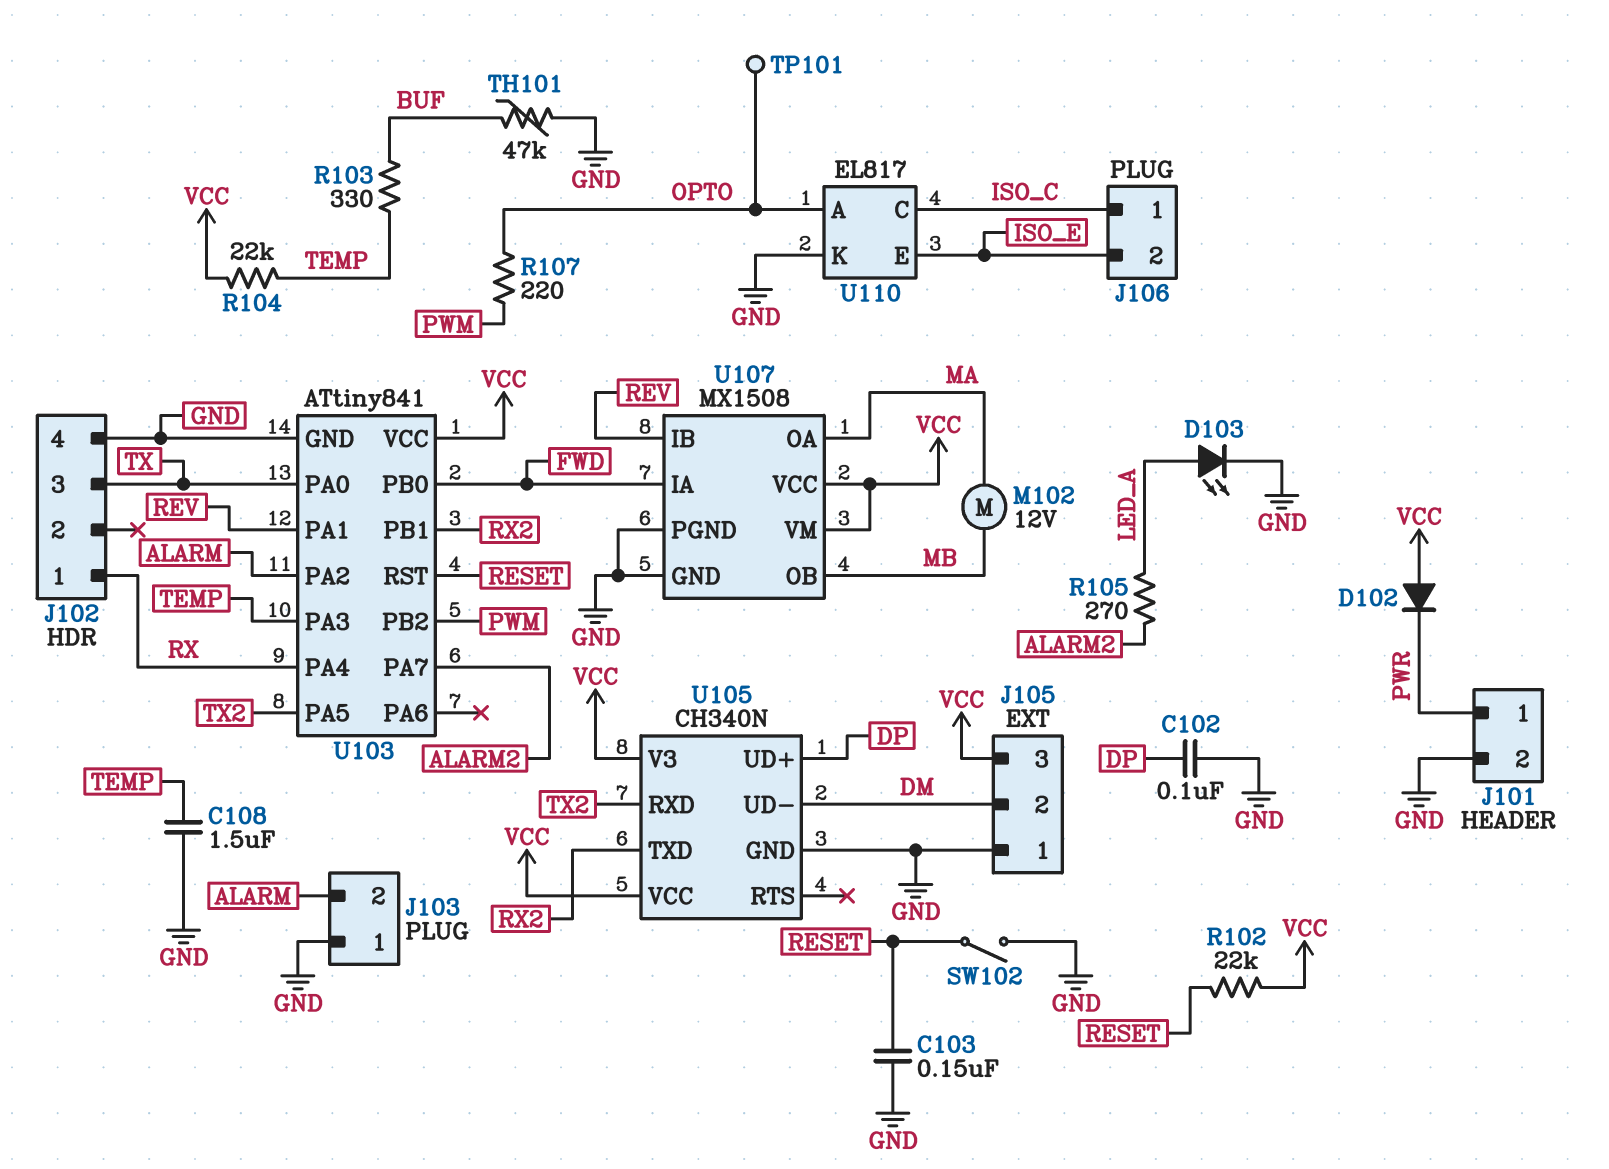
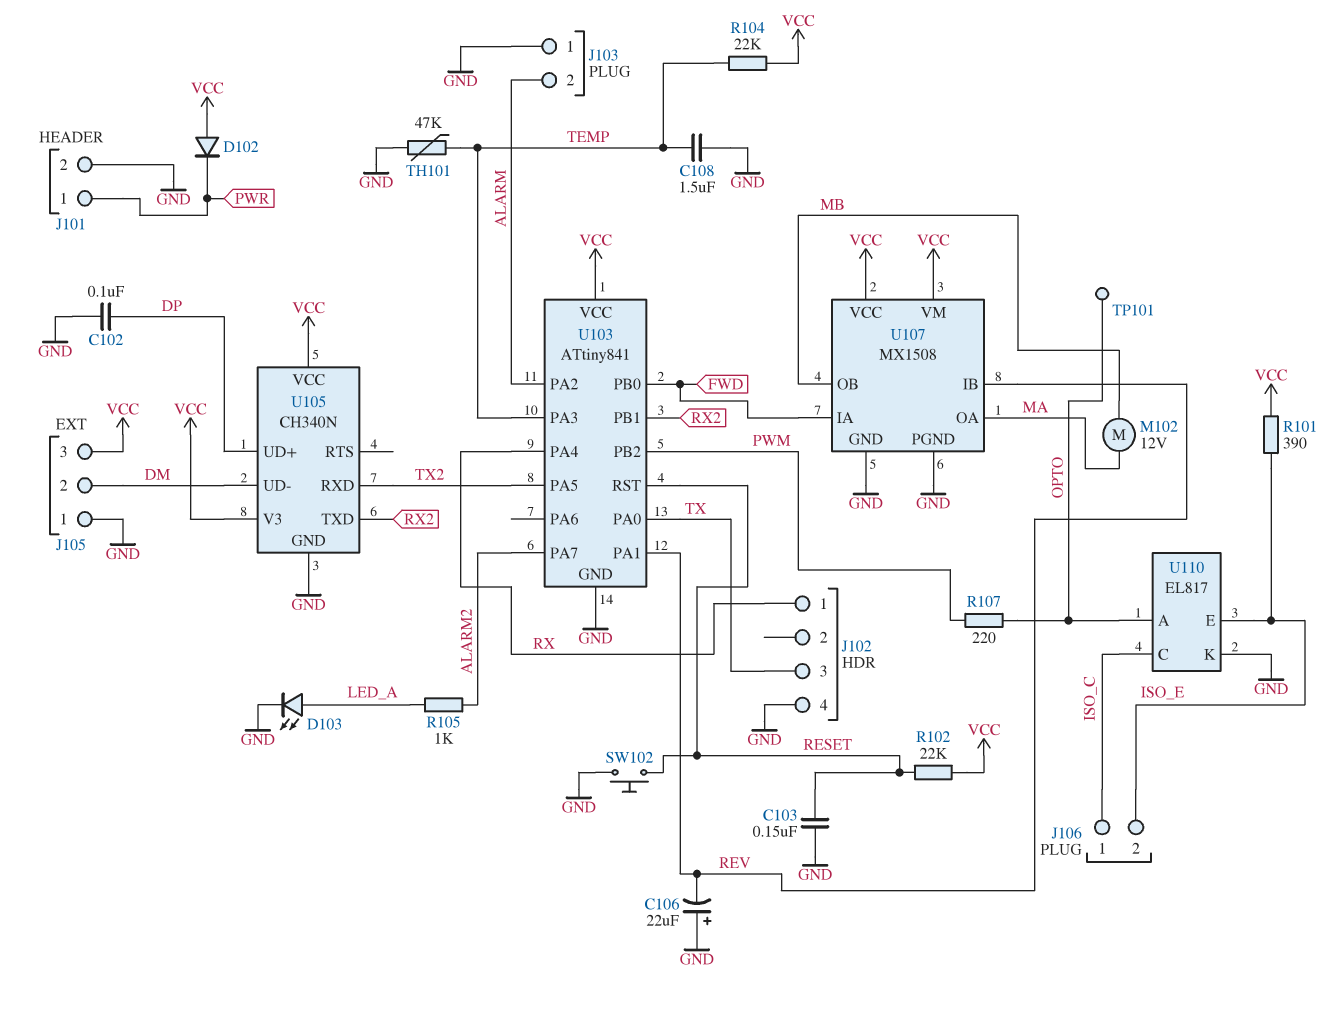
C106: none -> 22uF (plus GND, minus REV)
R101: none -> 390 (ISO_E, VCC)
R103: 330 (BUF, TEMP) -> none
R105: 270 (ALARM2, LED_A) -> 1k (ALARM2, LED_A)
SW102: switch (GND, RESET) -> button (GND, RESET)
TH101: 47k (BUF, GND) -> 47k (GND, TEMP)

